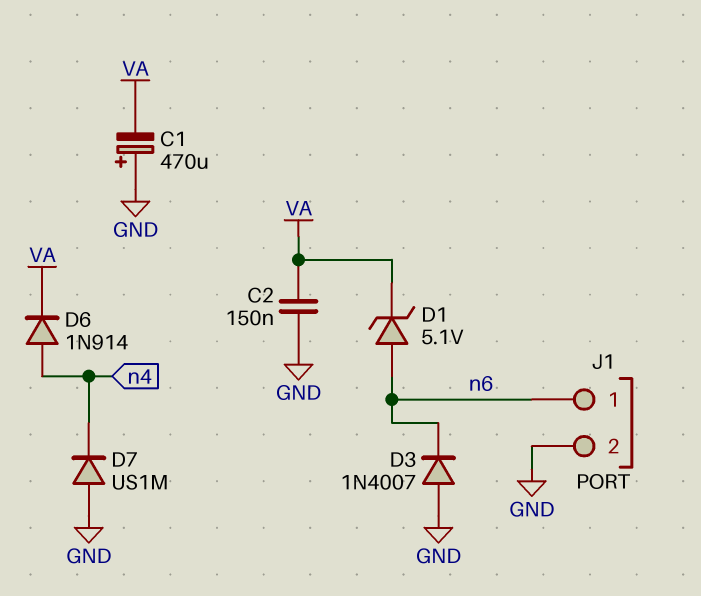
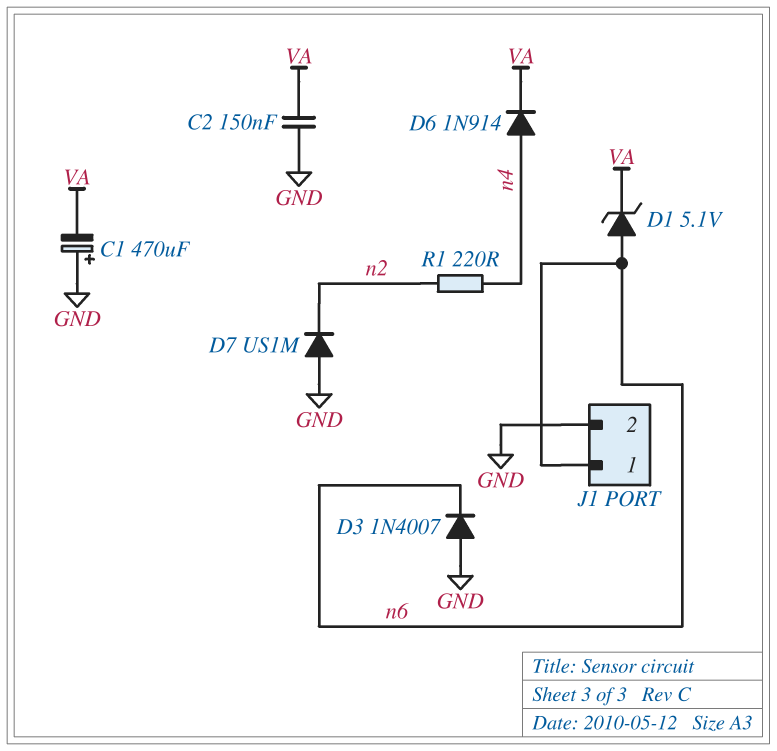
D7: diode US1M (A GND, K n4) -> diode US1M (A GND, K n2)
R1: none -> 220 (n2, n4)

